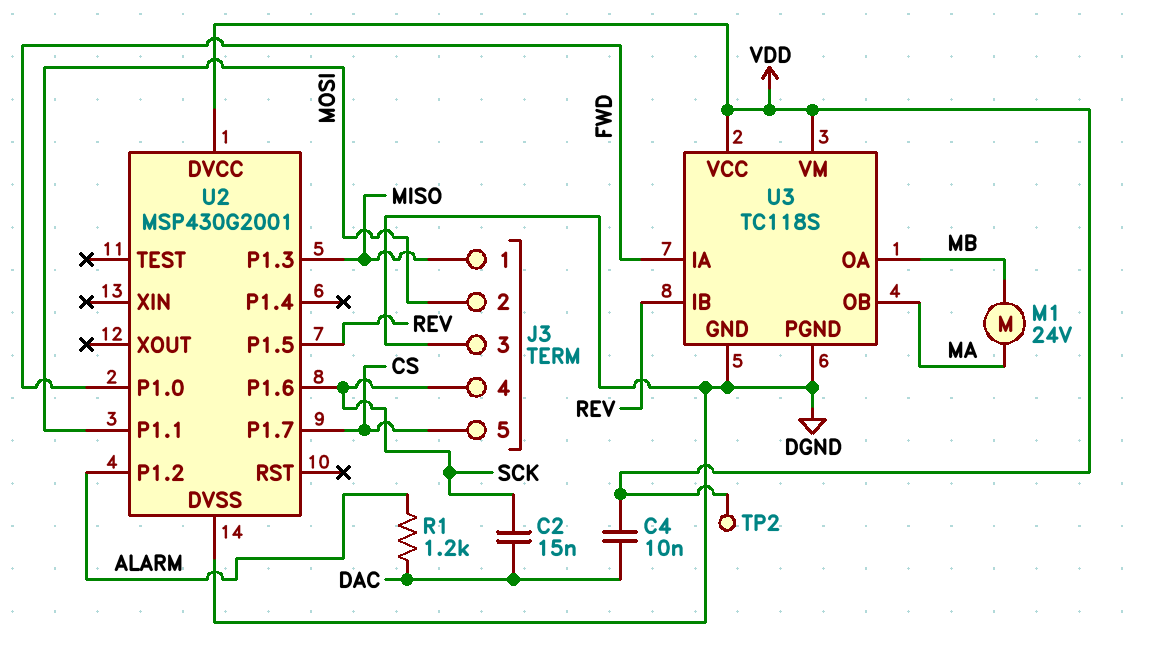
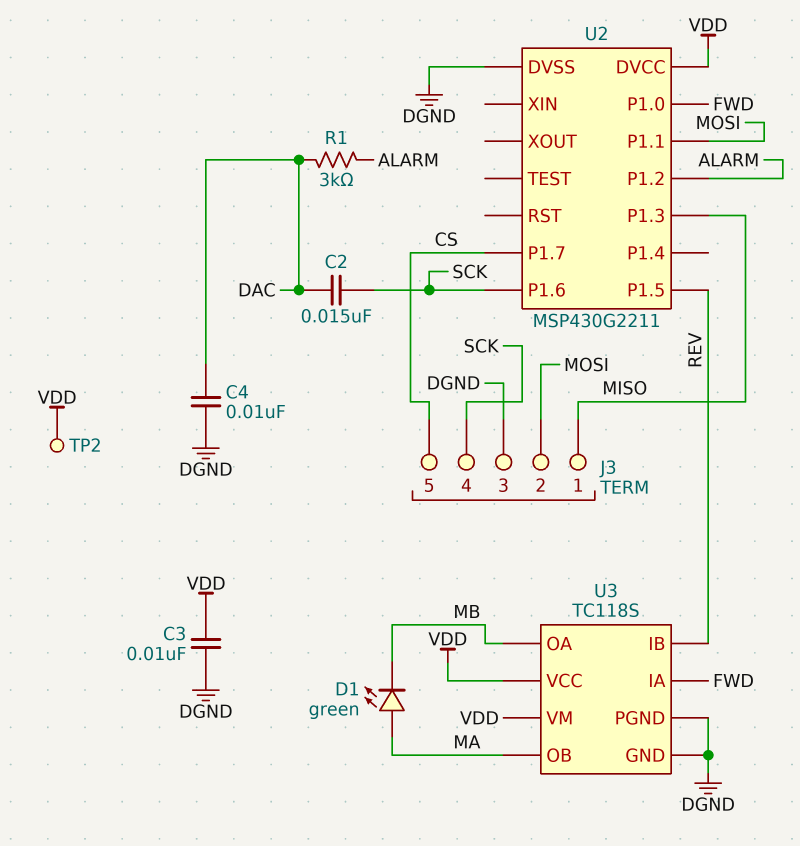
C3: none -> 10nF (DGND, VDD)
C4: 10nF (DAC, VDD) -> 10nF (DAC, DGND)
D1: none -> LED green (A MA, K MB)
M1: motor 24V (MA, MB) -> none
R1: 1.2k (ALARM, DAC) -> 3k (ALARM, DAC)
U2: MSP430G2001 -> MSP430G2211

